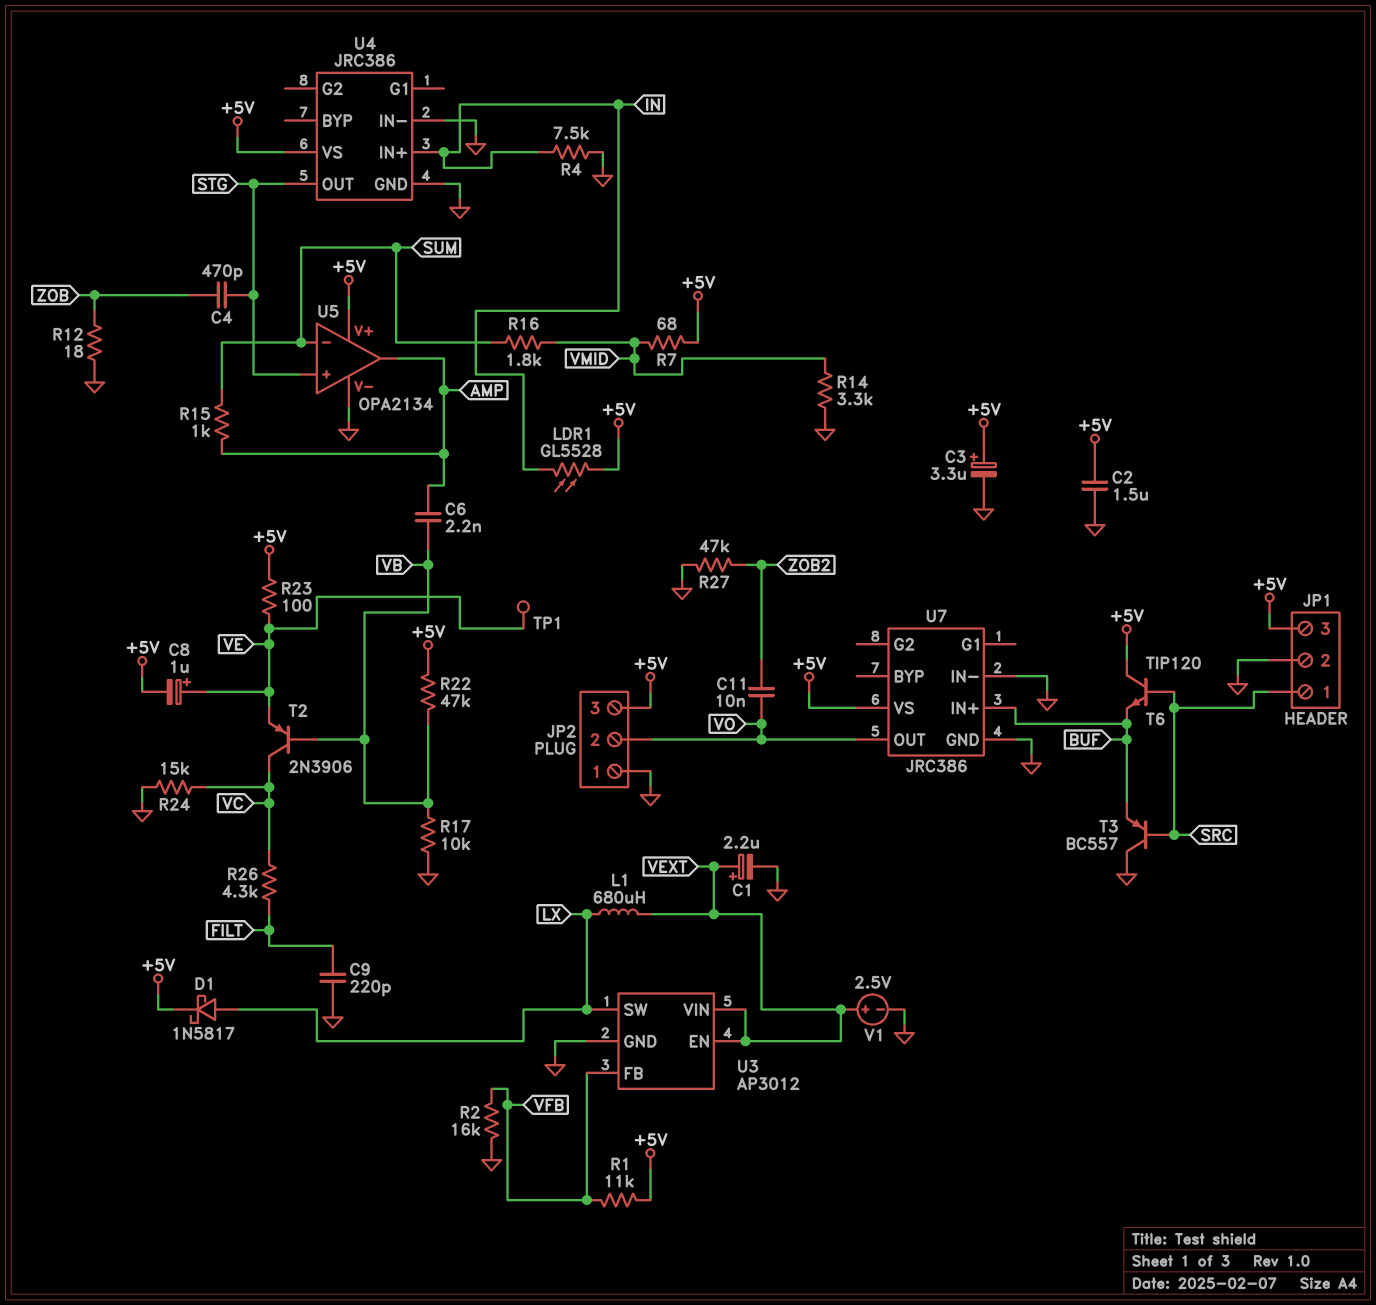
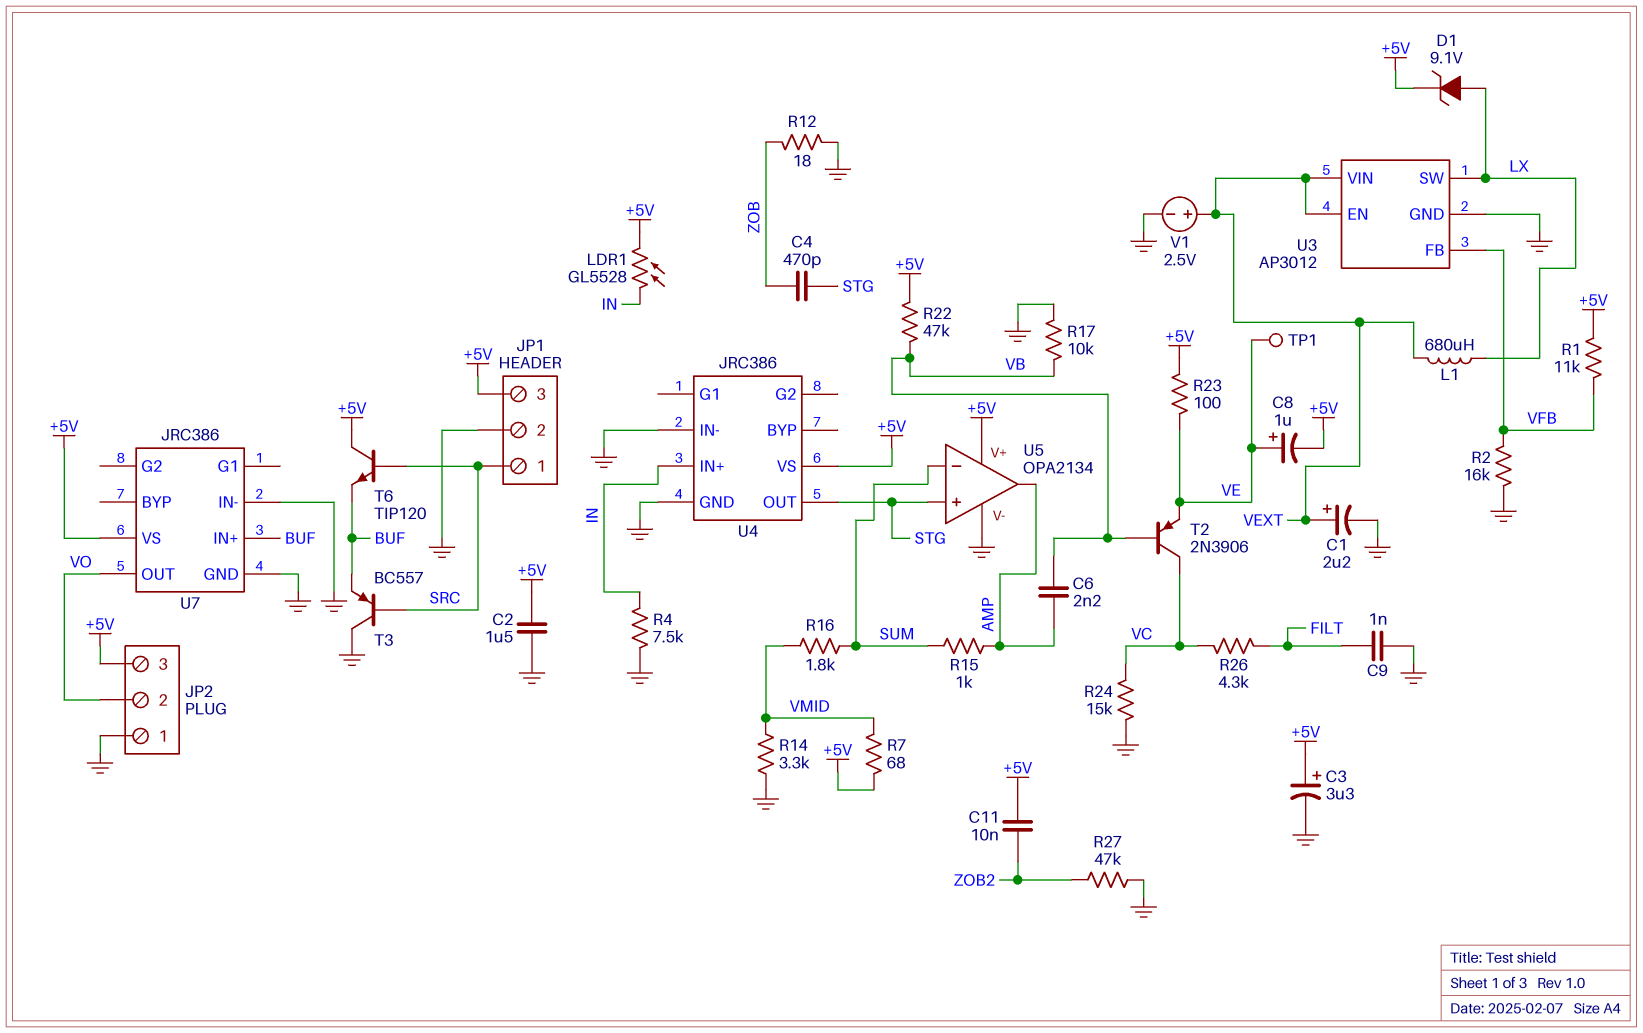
C9: 220pF (FILT, GND) -> 1nF (FILT, GND)
C11: 10nF (VO, ZOB2) -> 10nF (+5V, ZOB2)
D1: schottky 1N5817 (A LX, K +5V) -> zener 9.1V (A LX, K +5V)

